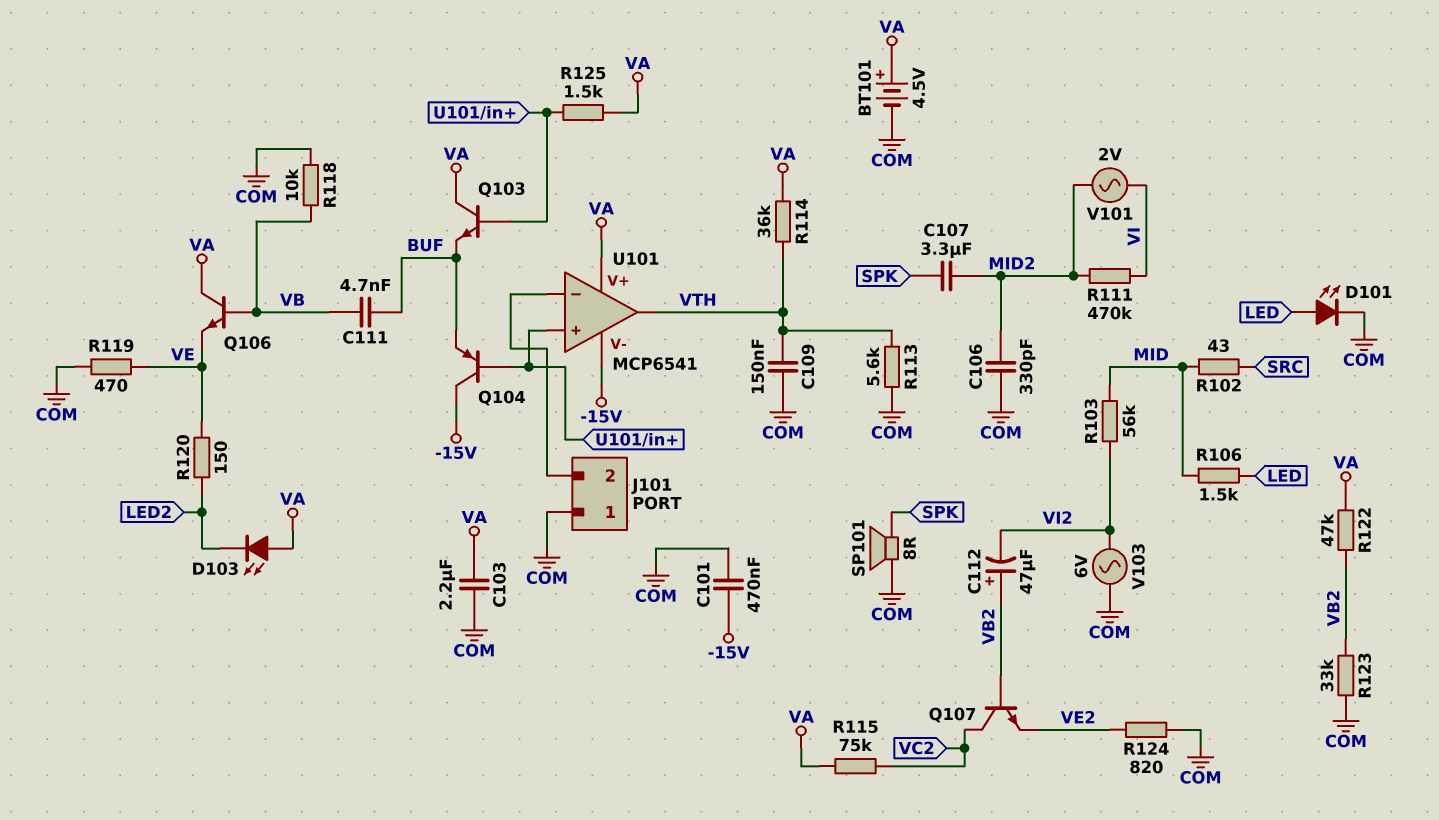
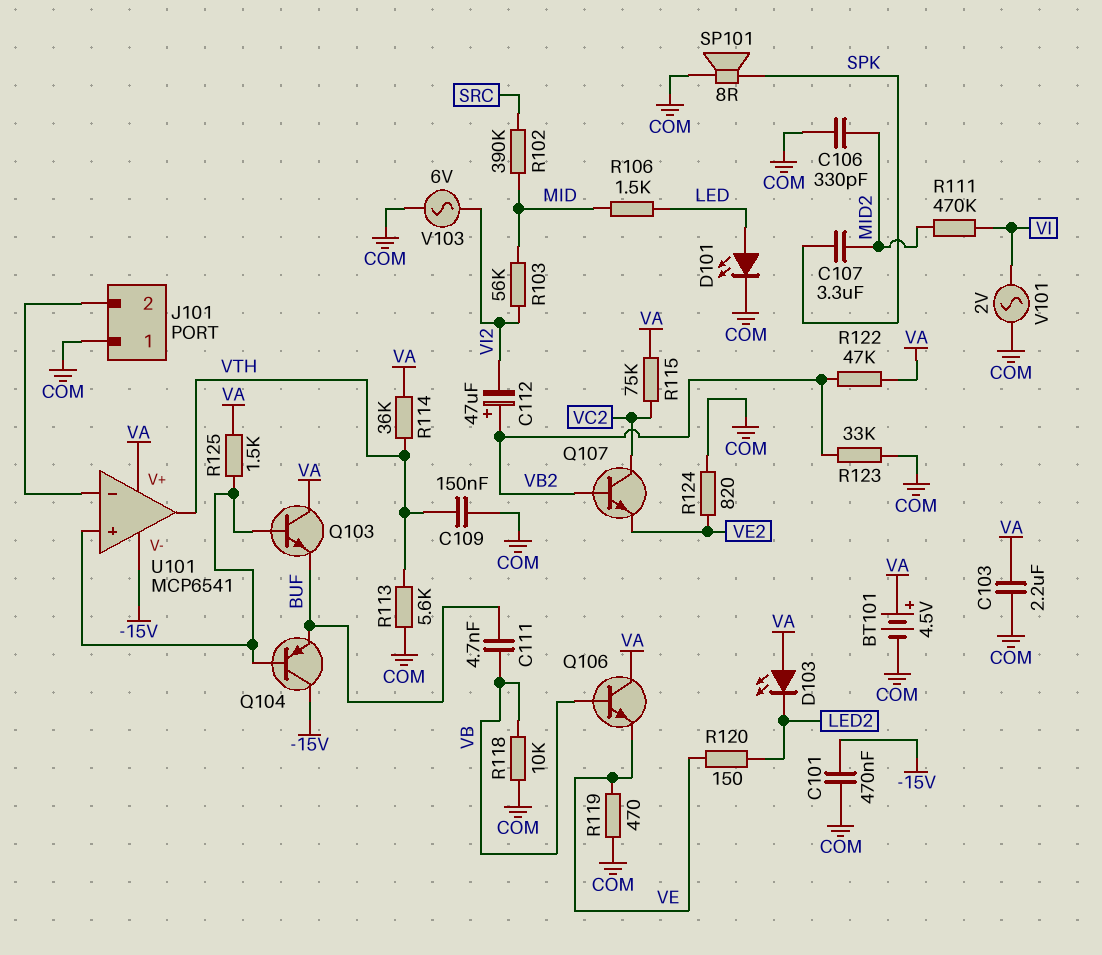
R102: 43 (MID, SRC) -> 390k (MID, SRC)
V101: AC 2V (MID2, VI) -> AC 2V (COM, VI)

